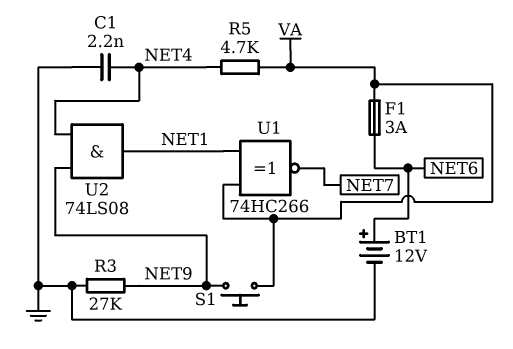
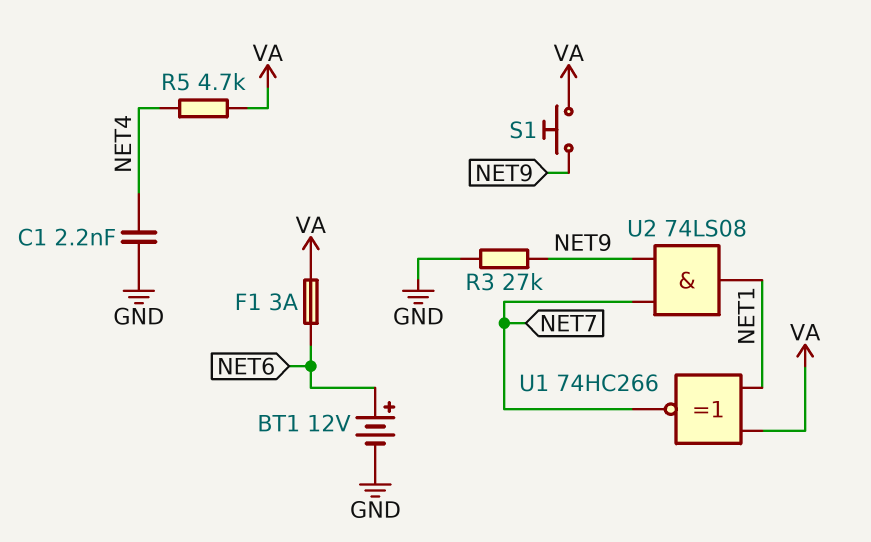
U2: AND 74LS08 (in NET4, in NET9, out NET1) -> AND 74LS08 (in NET7, in NET9, out NET1)

